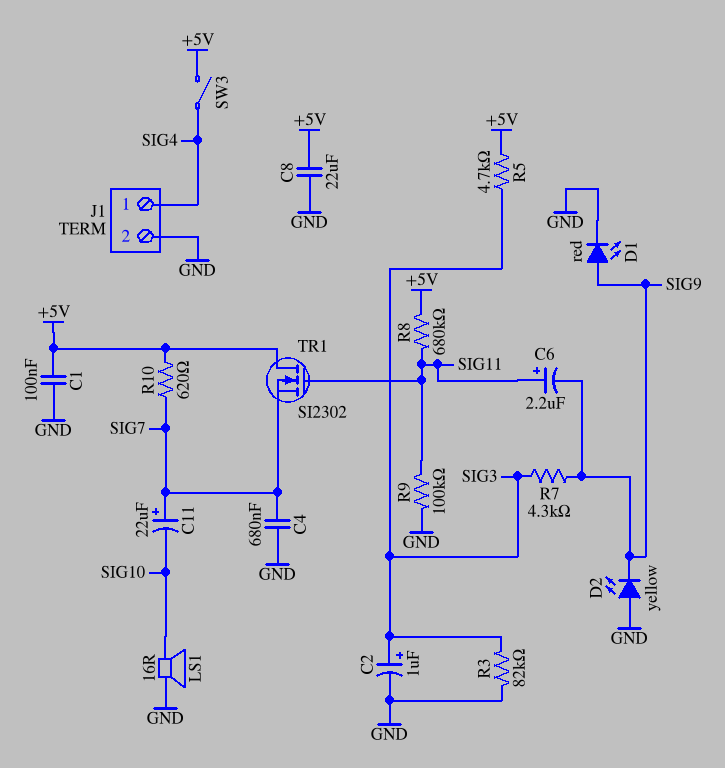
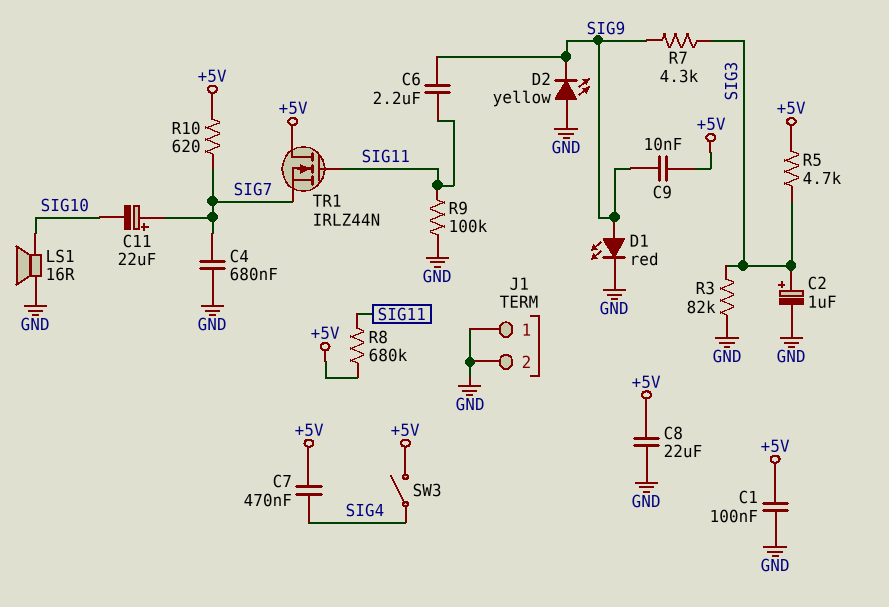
C6: 2.2uF (plus SIG11, minus SIG9) -> 2.2uF (SIG9, SIG11)
C7: none -> 470nF (+5V, SIG4)
C9: none -> 10nF (+5V, SIG9)
J1 pin 1: SIG4 -> GND
TR1: NMOS SI2302 (G SIG11, D +5V, S SIG7) -> NMOS IRLZ44N (G SIG11, D +5V, S SIG7)

